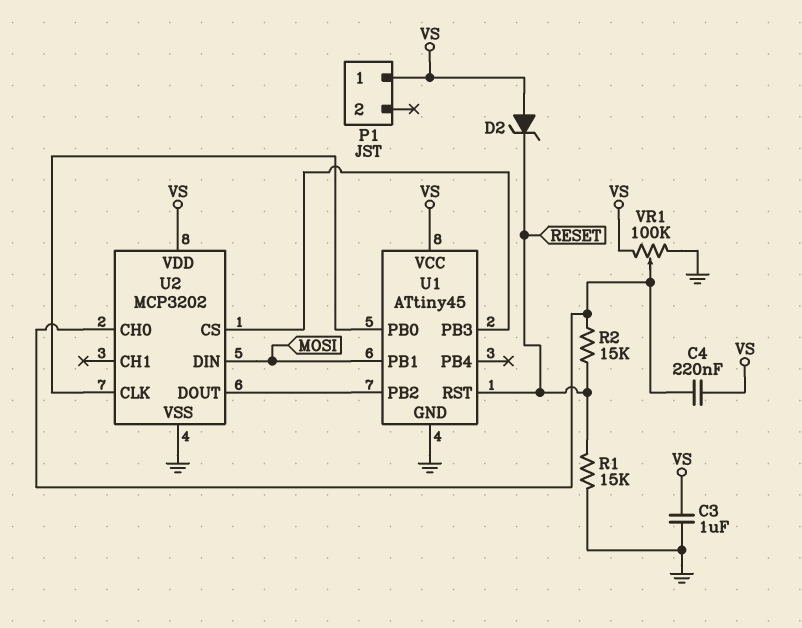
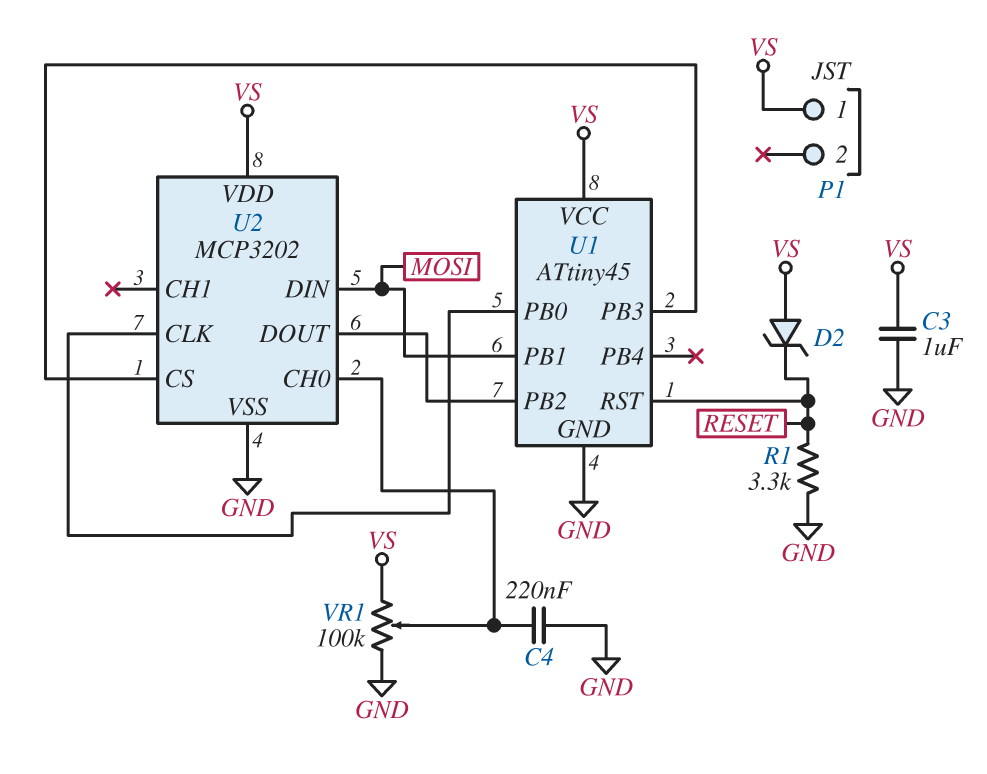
C4: 220nF (U2/CH0, VS) -> 220nF (GND, U2/CH0)
R1: 15k (GND, RESET) -> 3.3k (GND, RESET)
R2: 15k (RESET, U2/CH0) -> none

